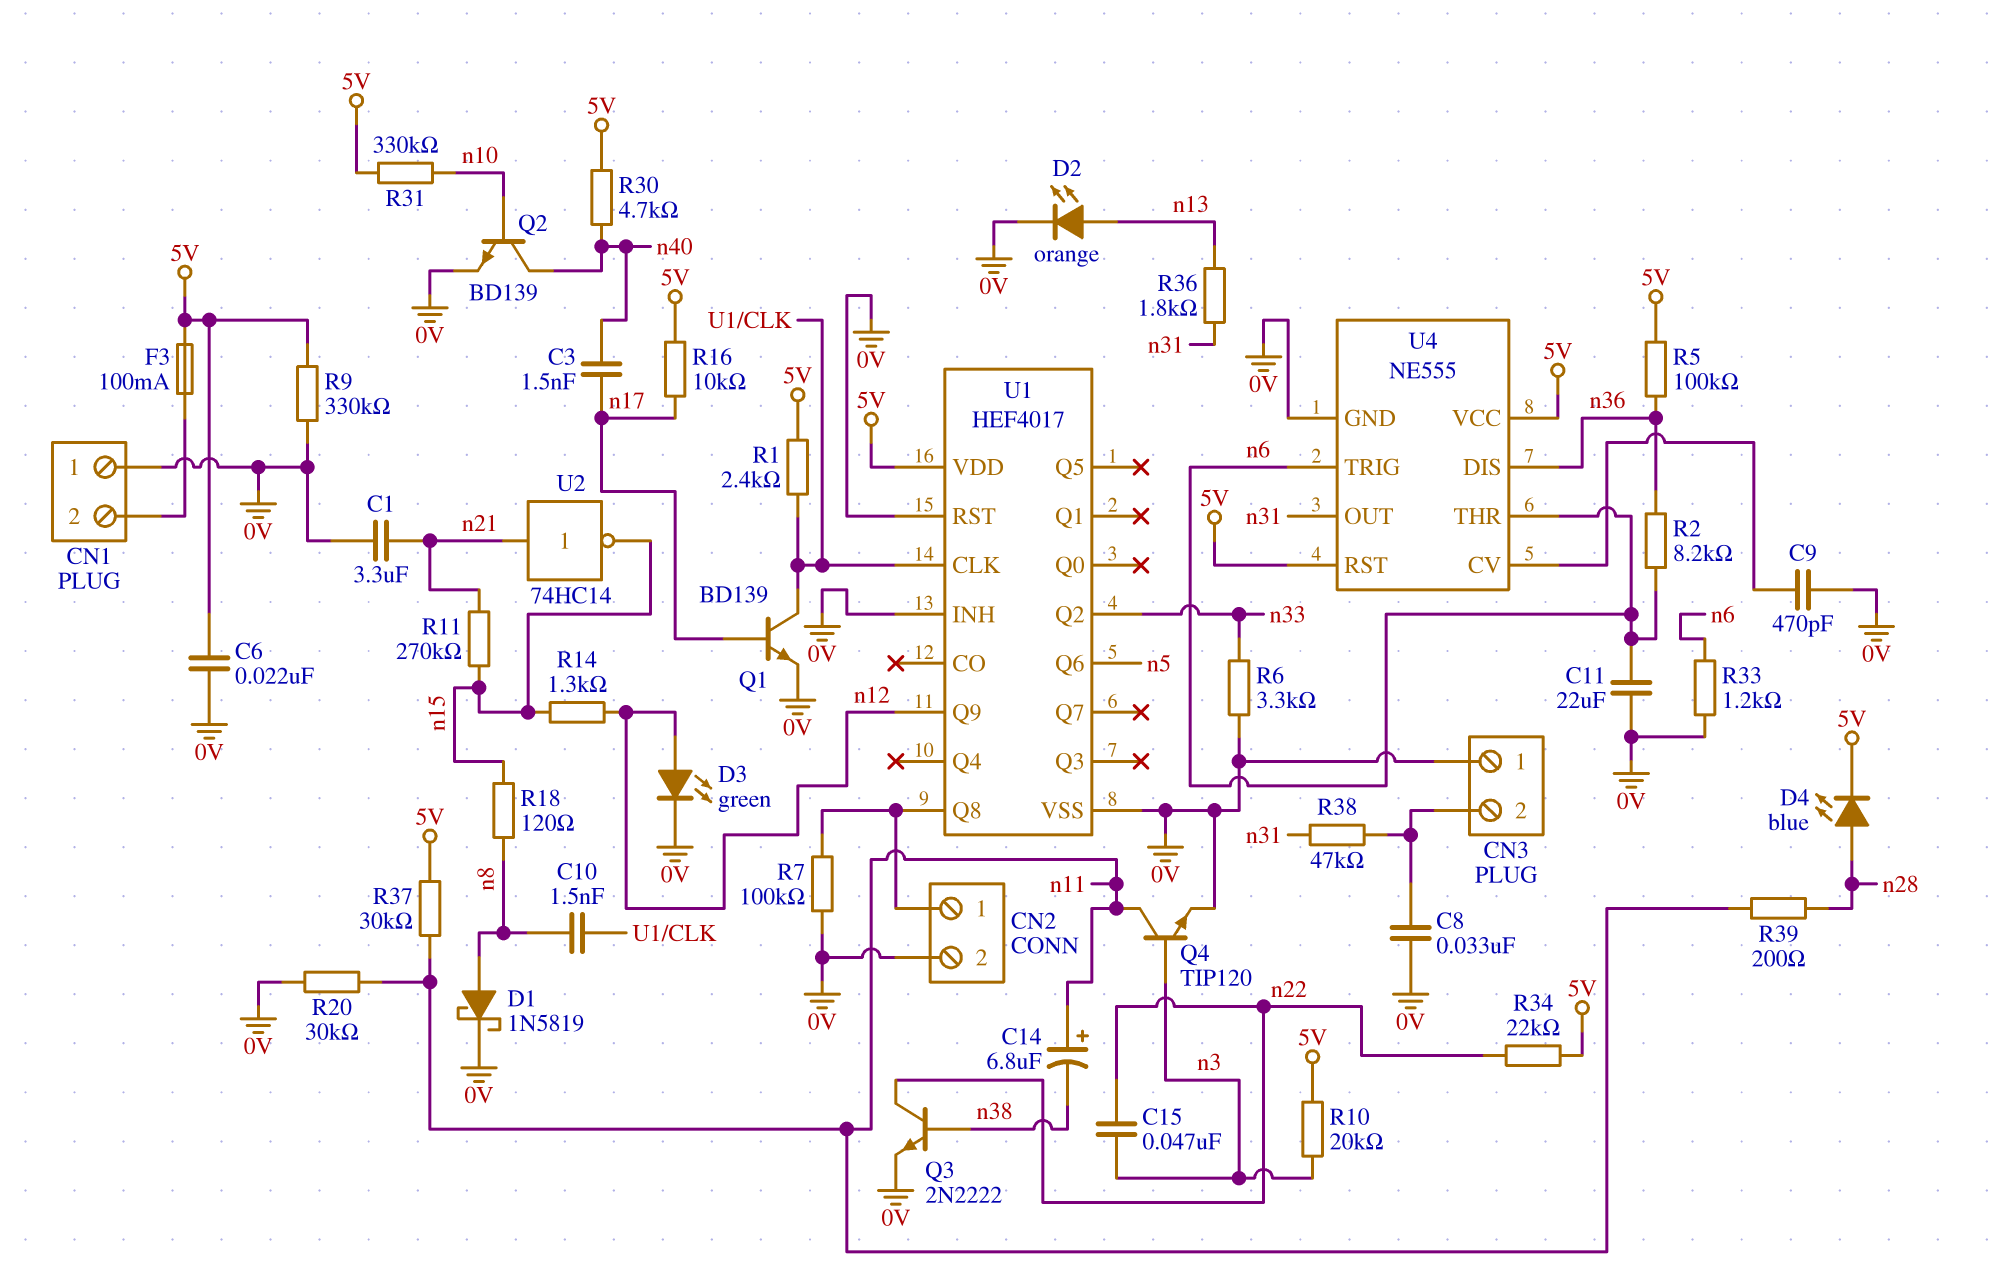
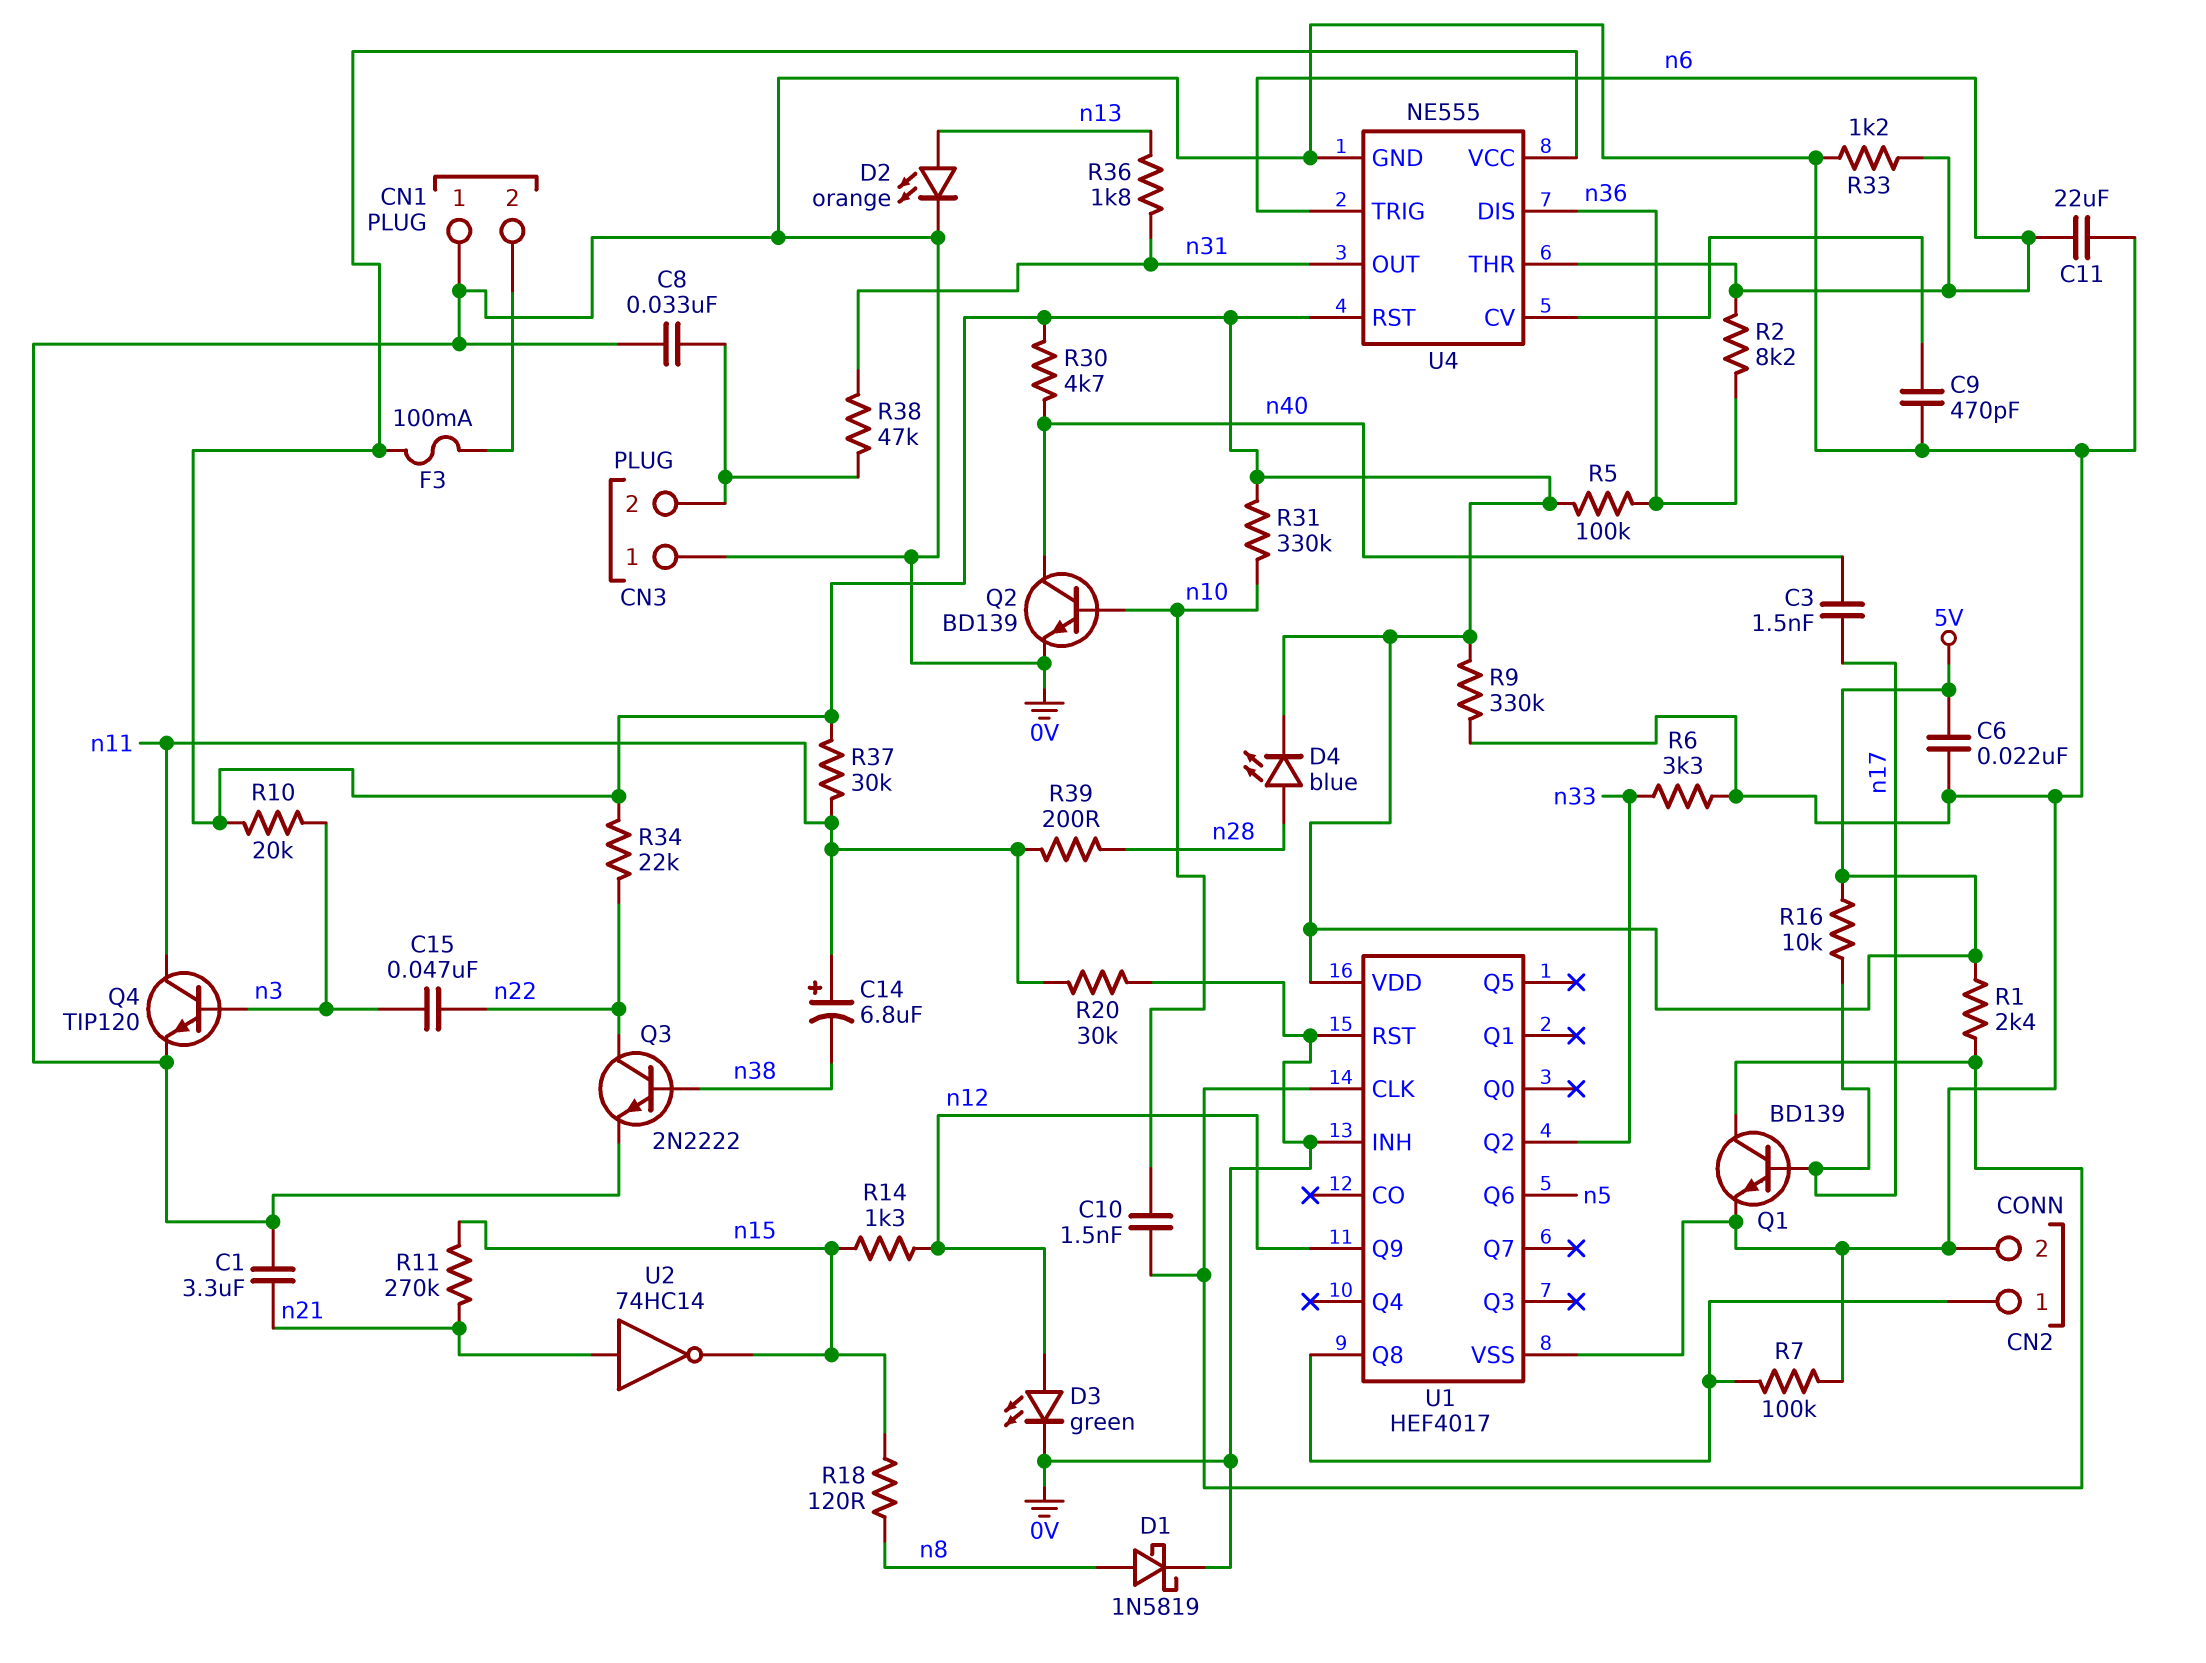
C10: 1.5nF (U1/CLK, n8) -> 1.5nF (U1/CLK, n10)

